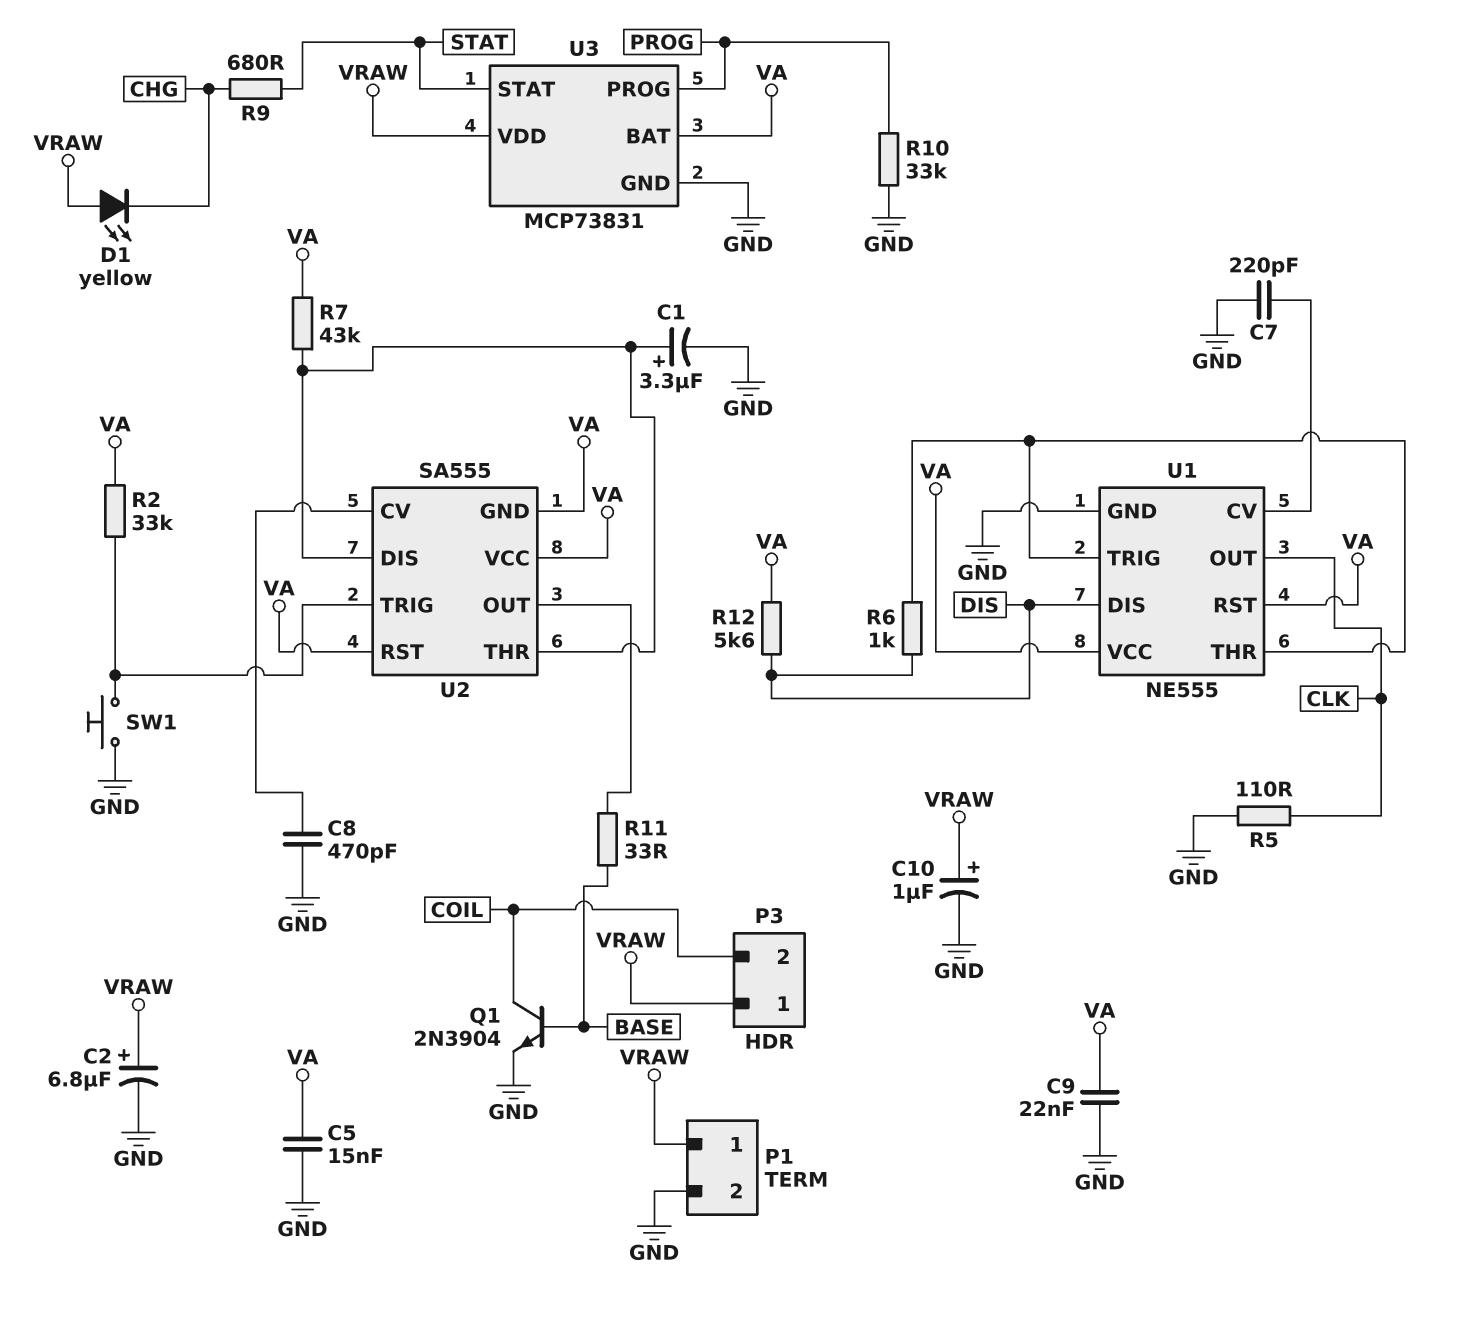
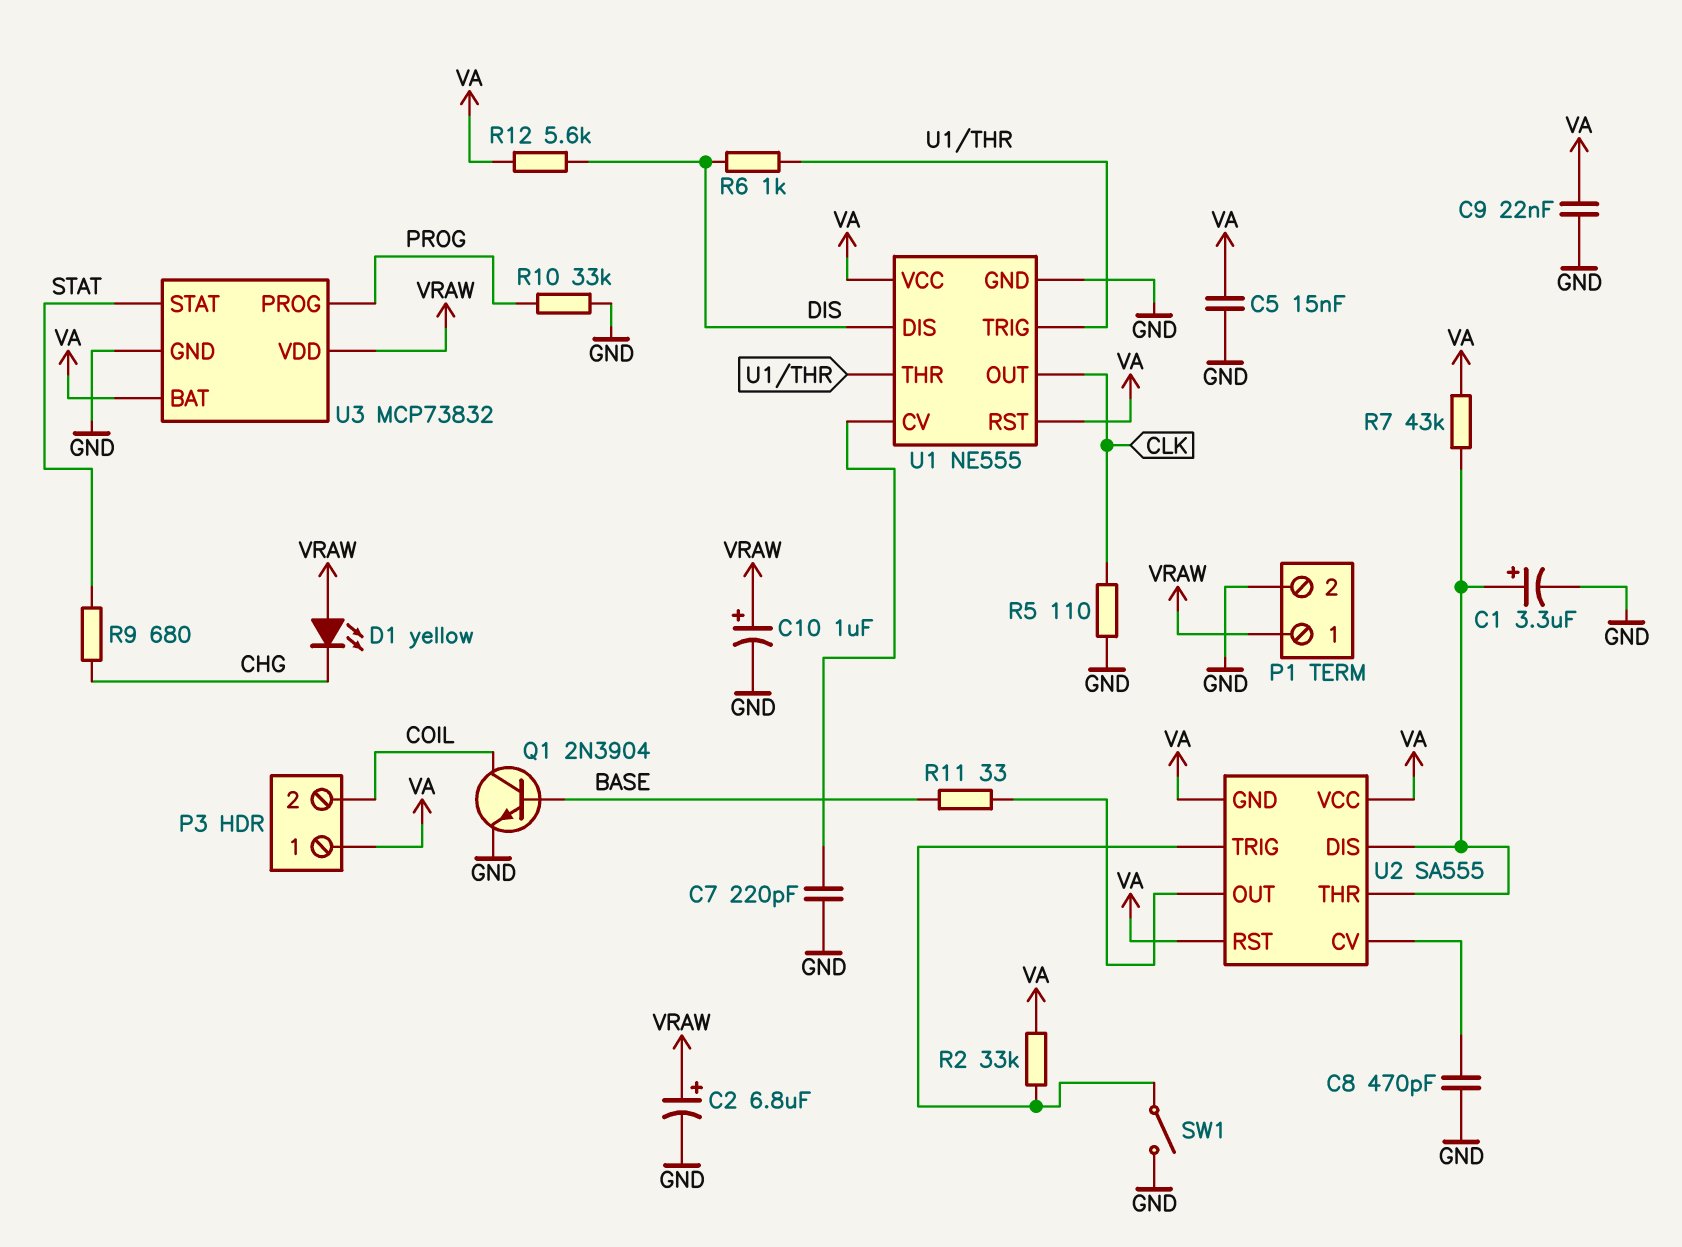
P3 pin 1: VRAW -> VA
SW1: button (GND, U2/TRIG) -> switch (GND, U2/TRIG)
U3: MCP73831 -> MCP73832

